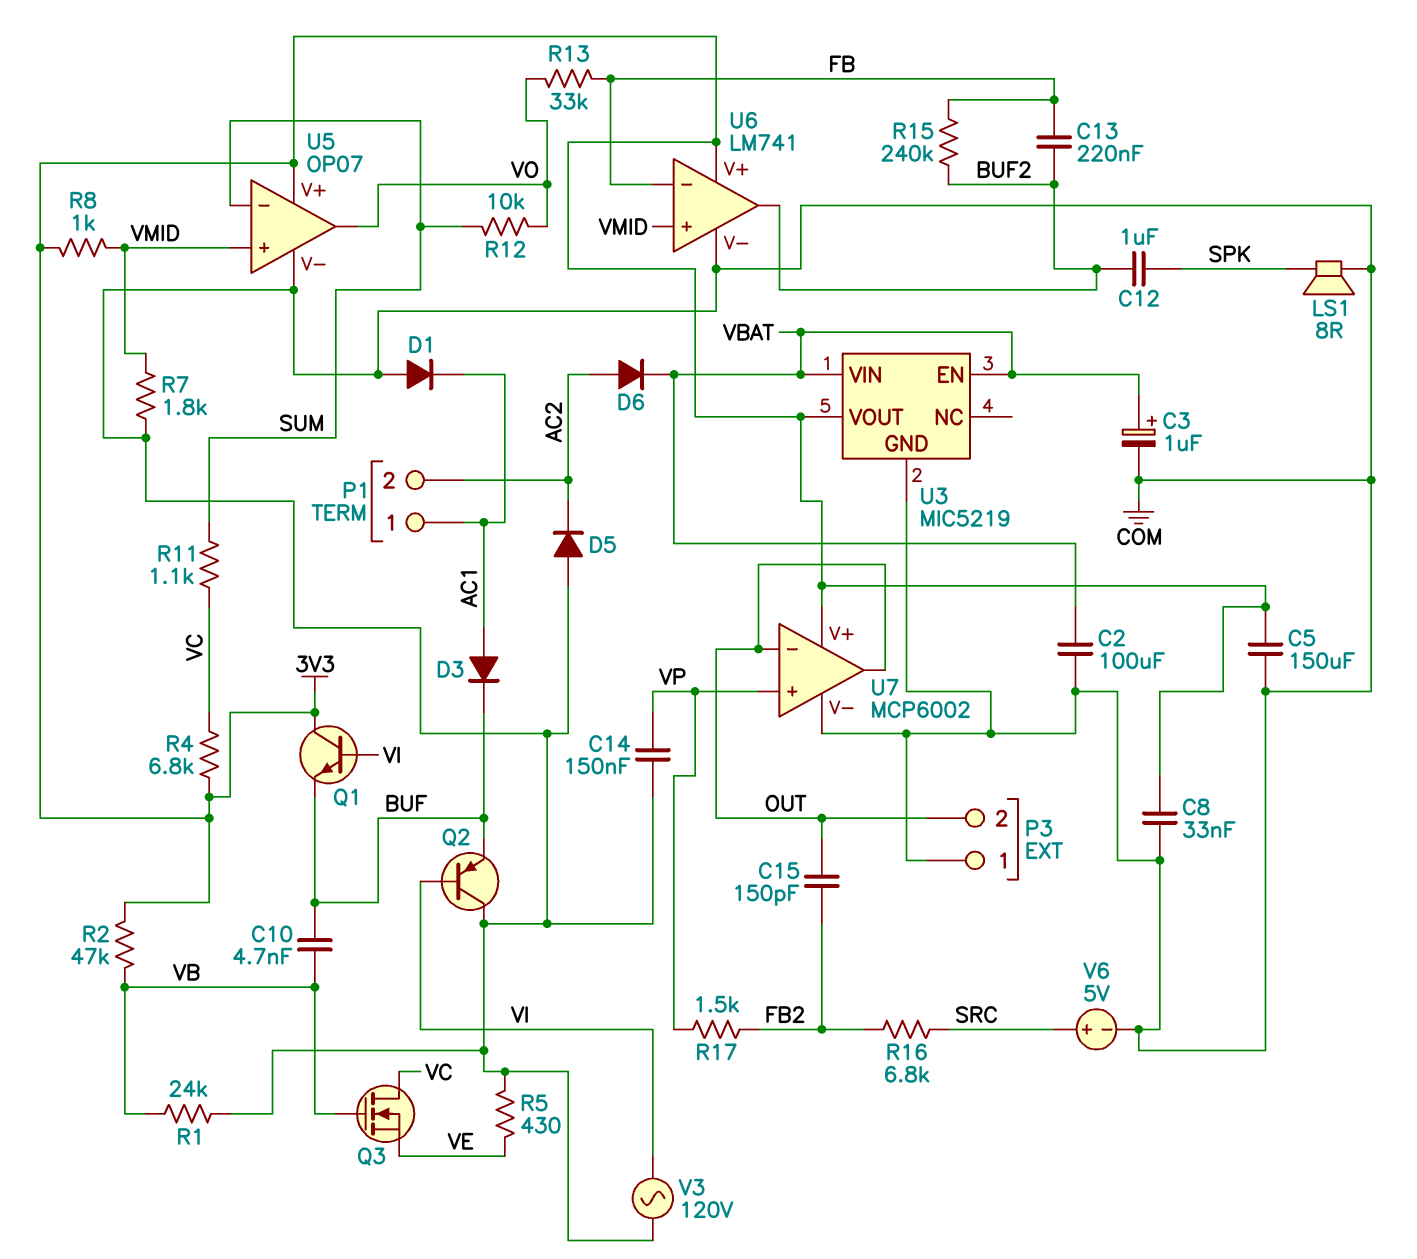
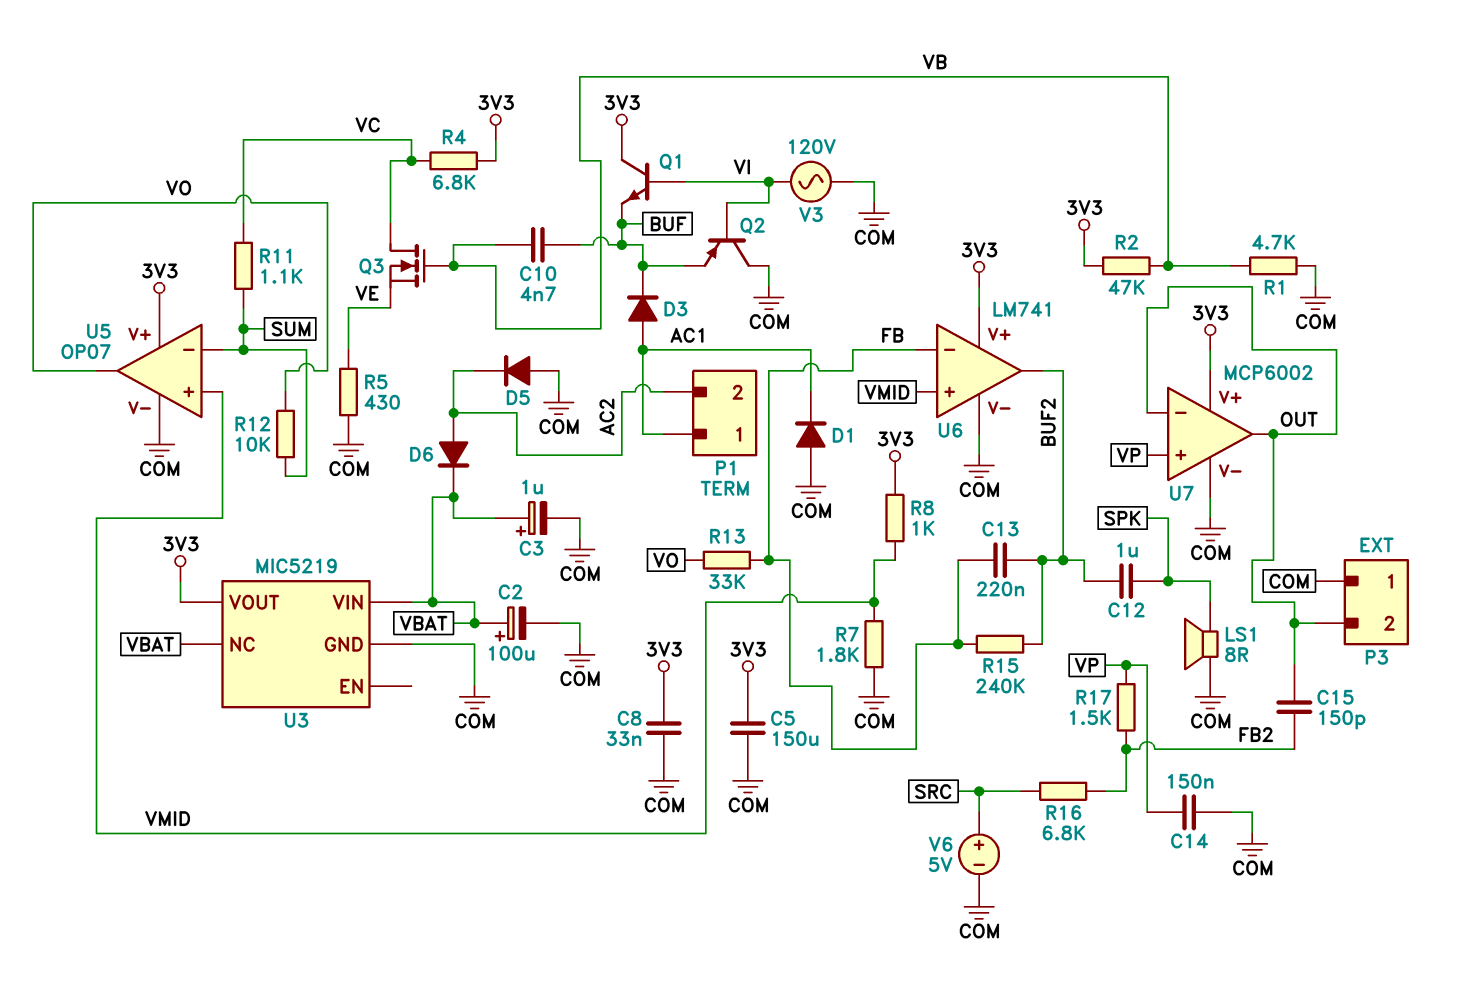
C2: 100uF (COM, VBAT) -> 100uF (plus VBAT, minus COM)
R1: 24k (COM, VB) -> 4.7k (COM, VB)
U3 pin EN: VBAT -> none
U3 pin NC: none -> VBAT

